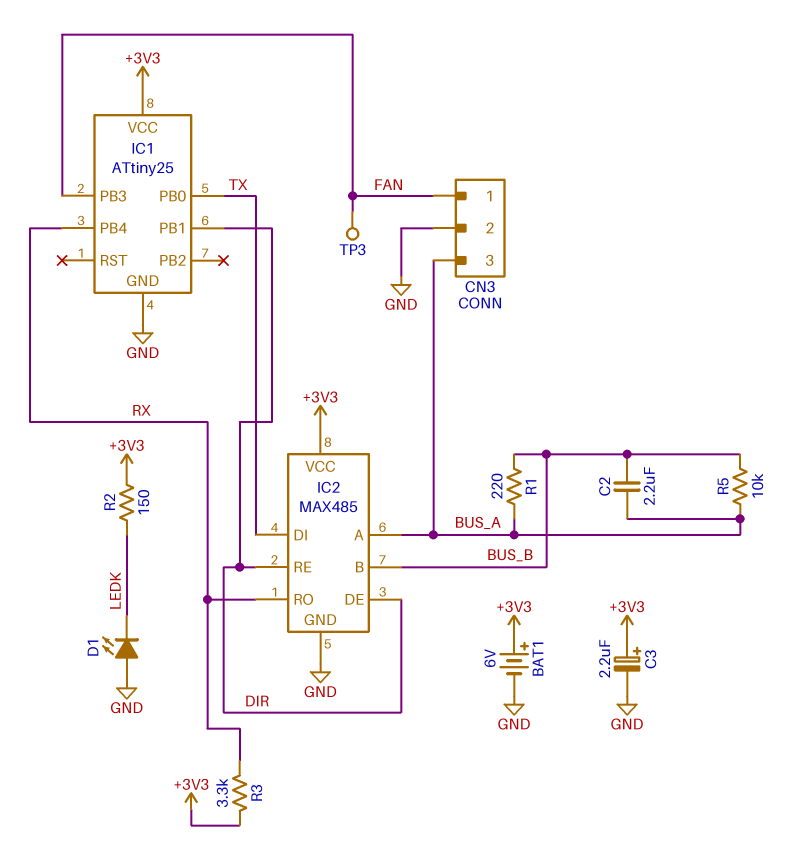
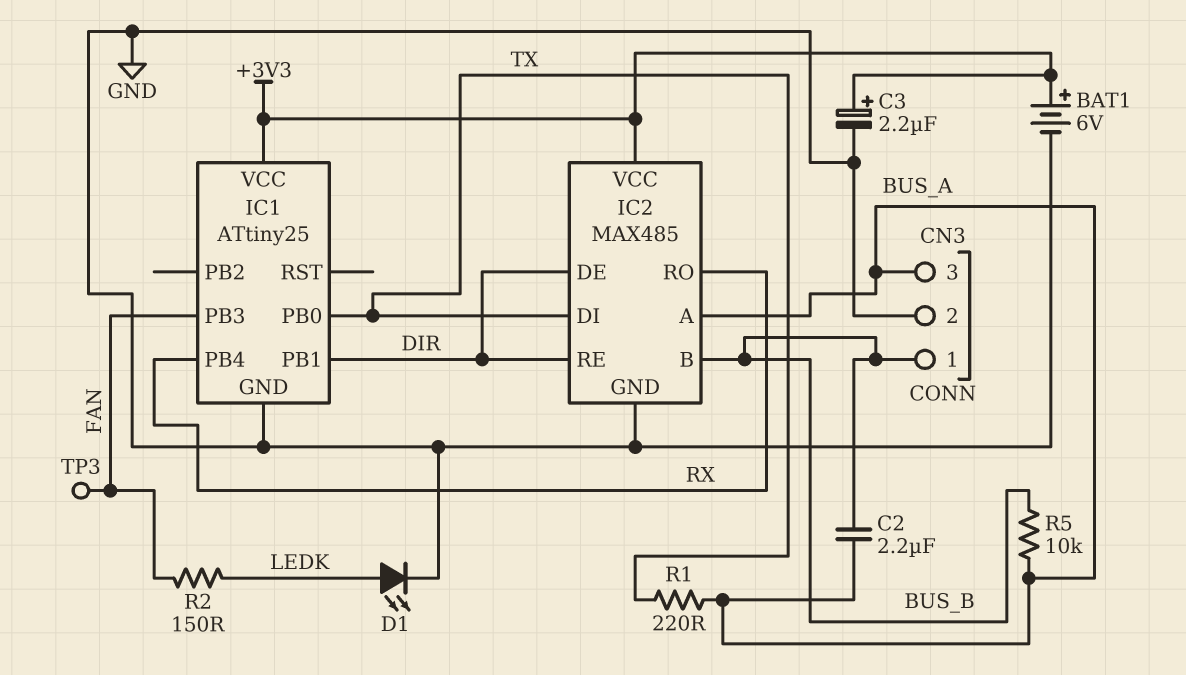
CN3 pin 1: FAN -> BUS_B
D1: LED (A GND, K LEDK) -> LED (A LEDK, K GND)
R1: 220 (BUS_A, BUS_B) -> 220 (BUS_A, TX)
R2: 150 (+3V3, LEDK) -> 150 (FAN, LEDK)
R3: 3.3k (+3V3, RX) -> none

